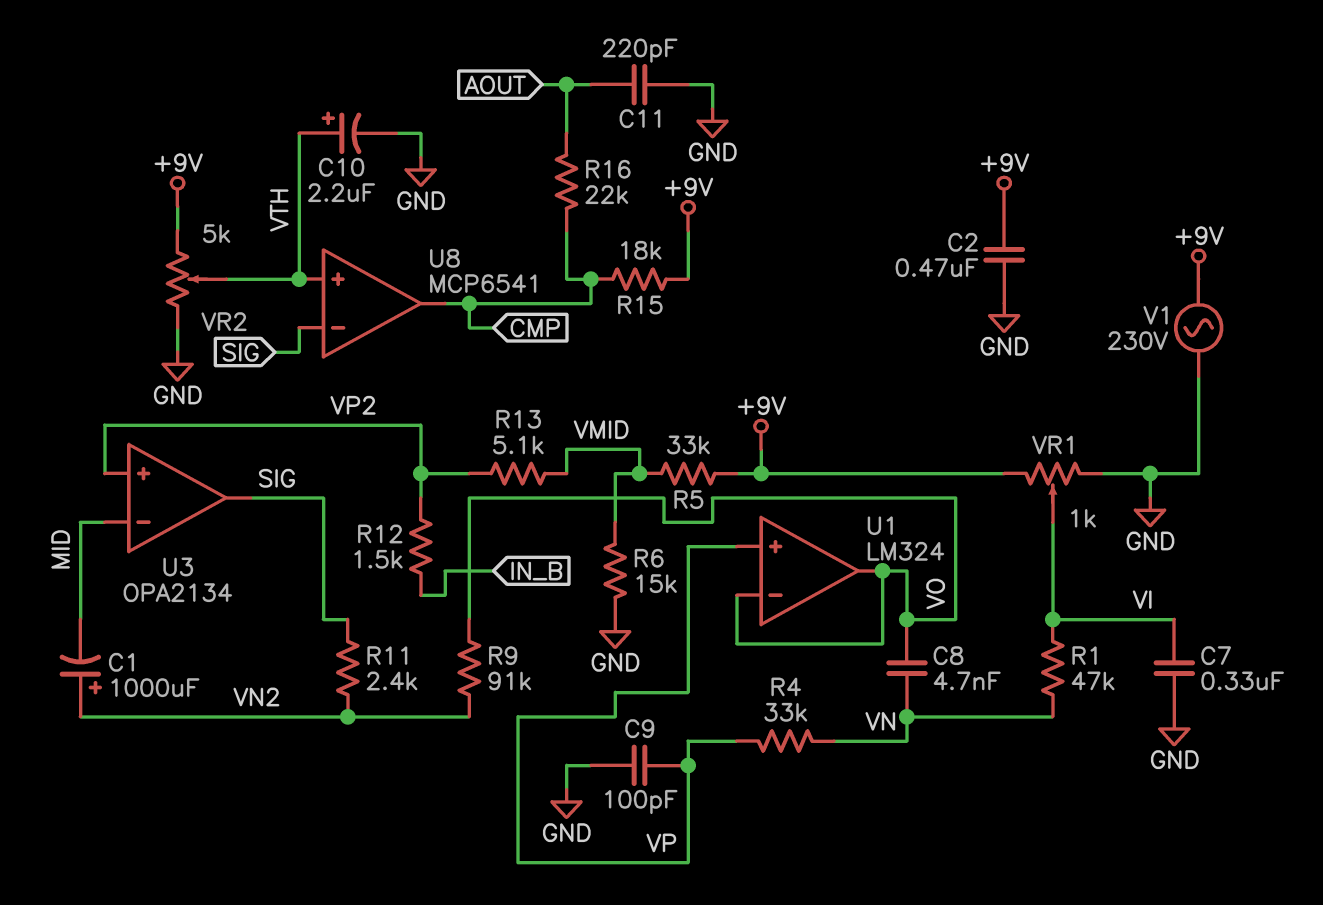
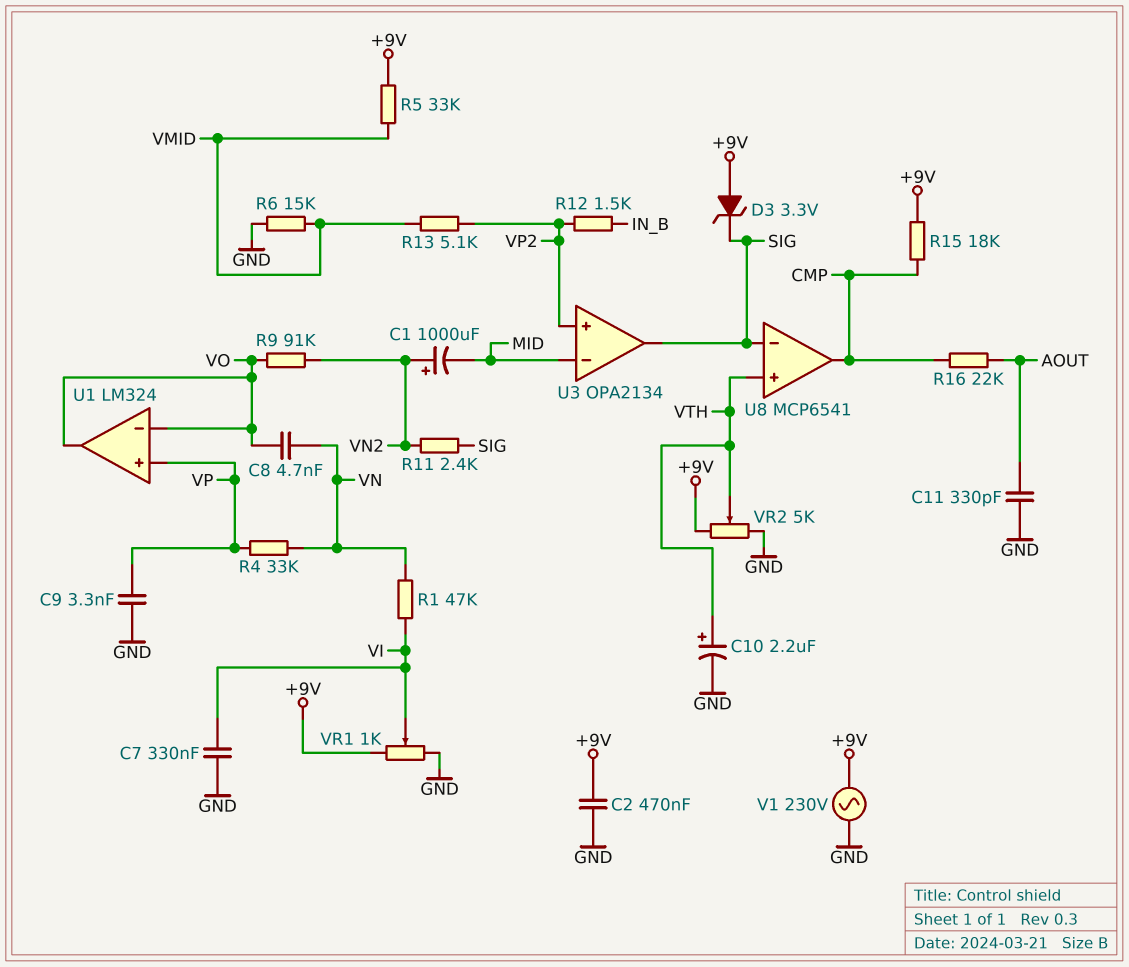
C9: 100pF (GND, VP) -> 3.3nF (GND, VP)
C11: 220pF (AOUT, GND) -> 330pF (AOUT, GND)
D3: none -> zener 3.3V (A +9V, K SIG)

